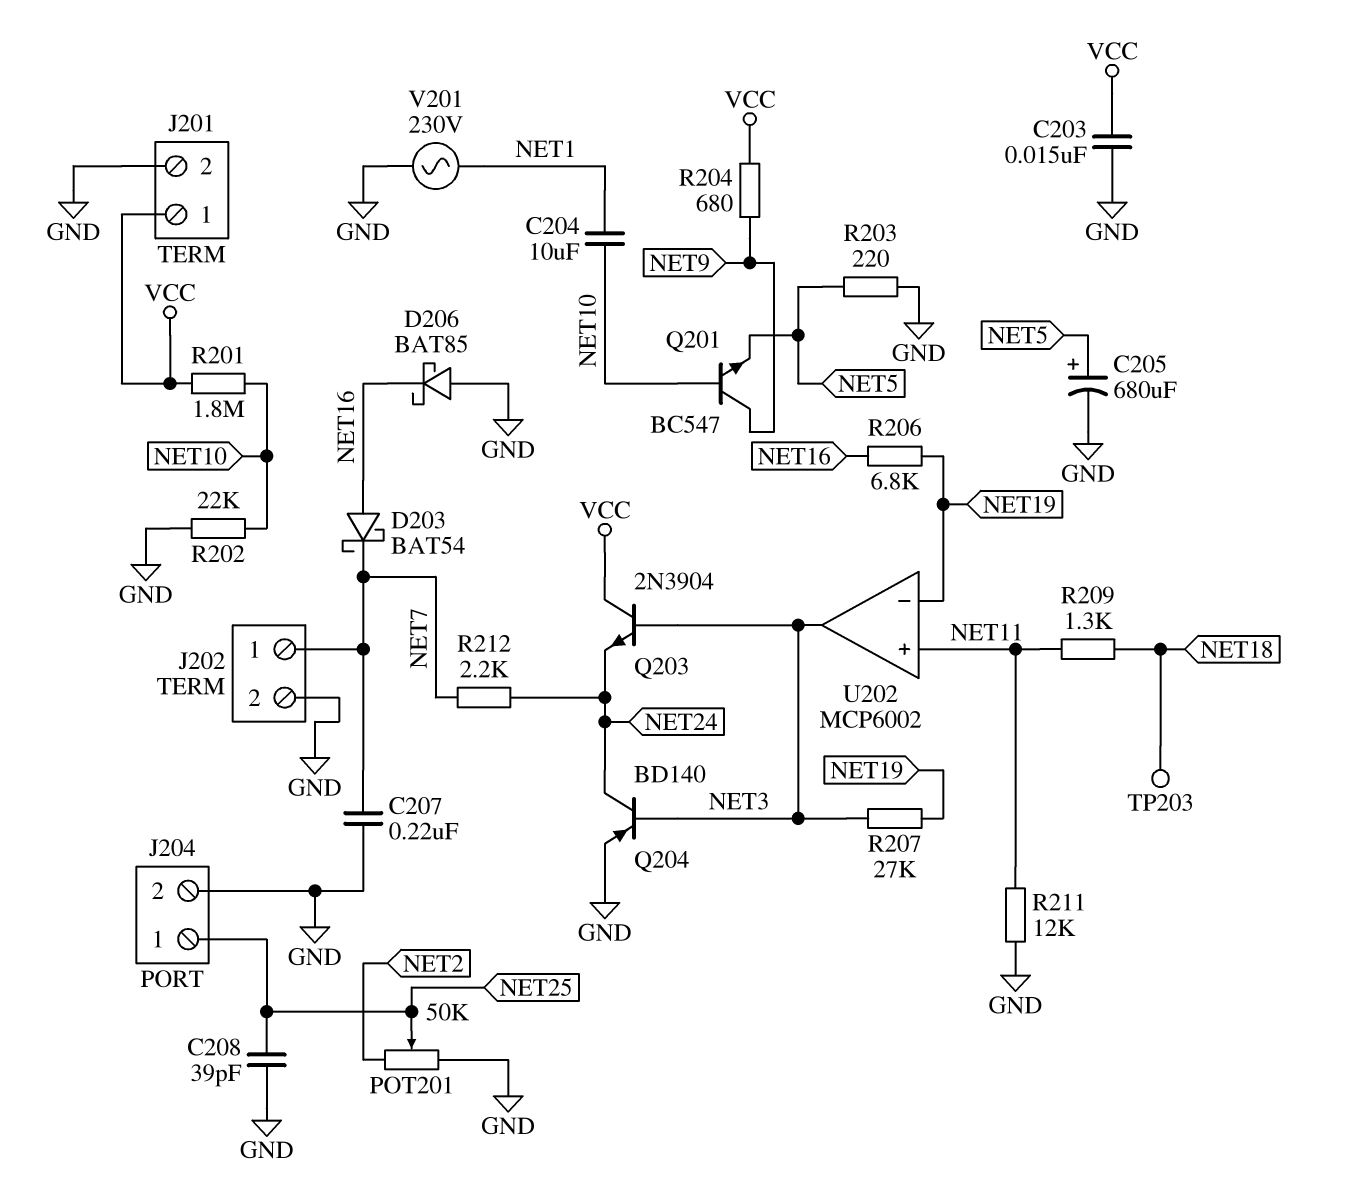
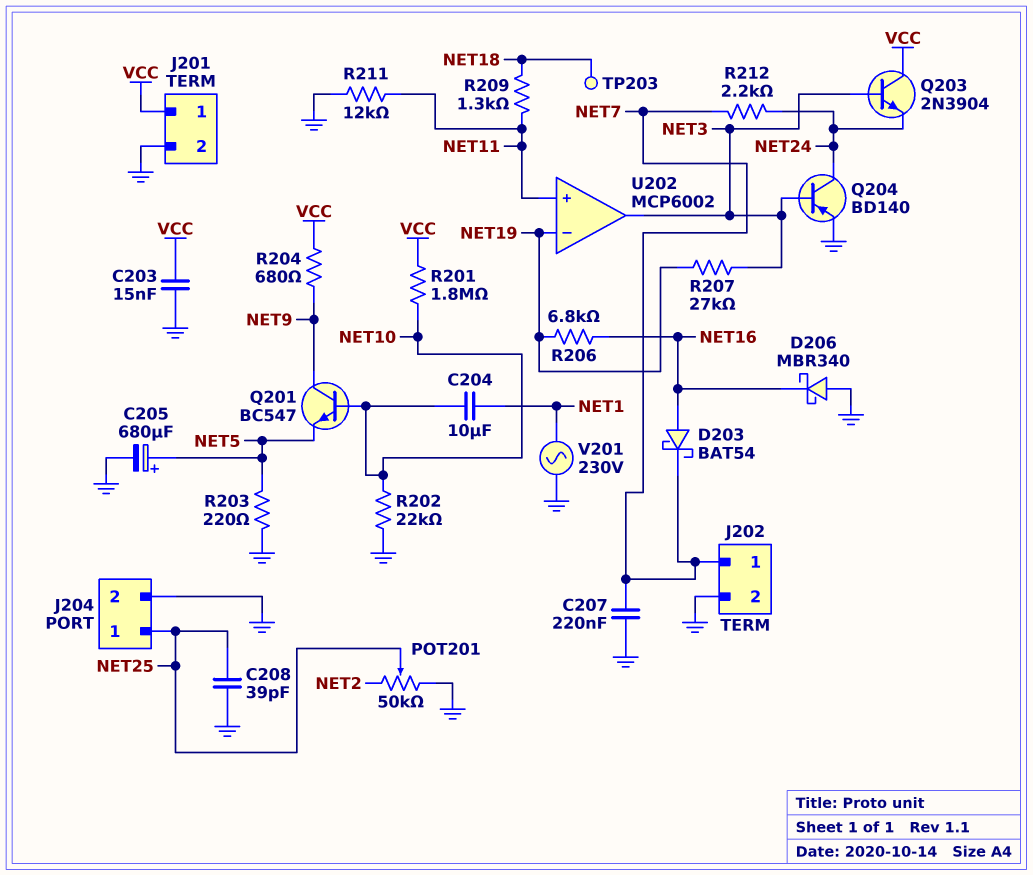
D206: schottky BAT85 (A GND, K NET16) -> schottky MBR340 (A GND, K NET16)

